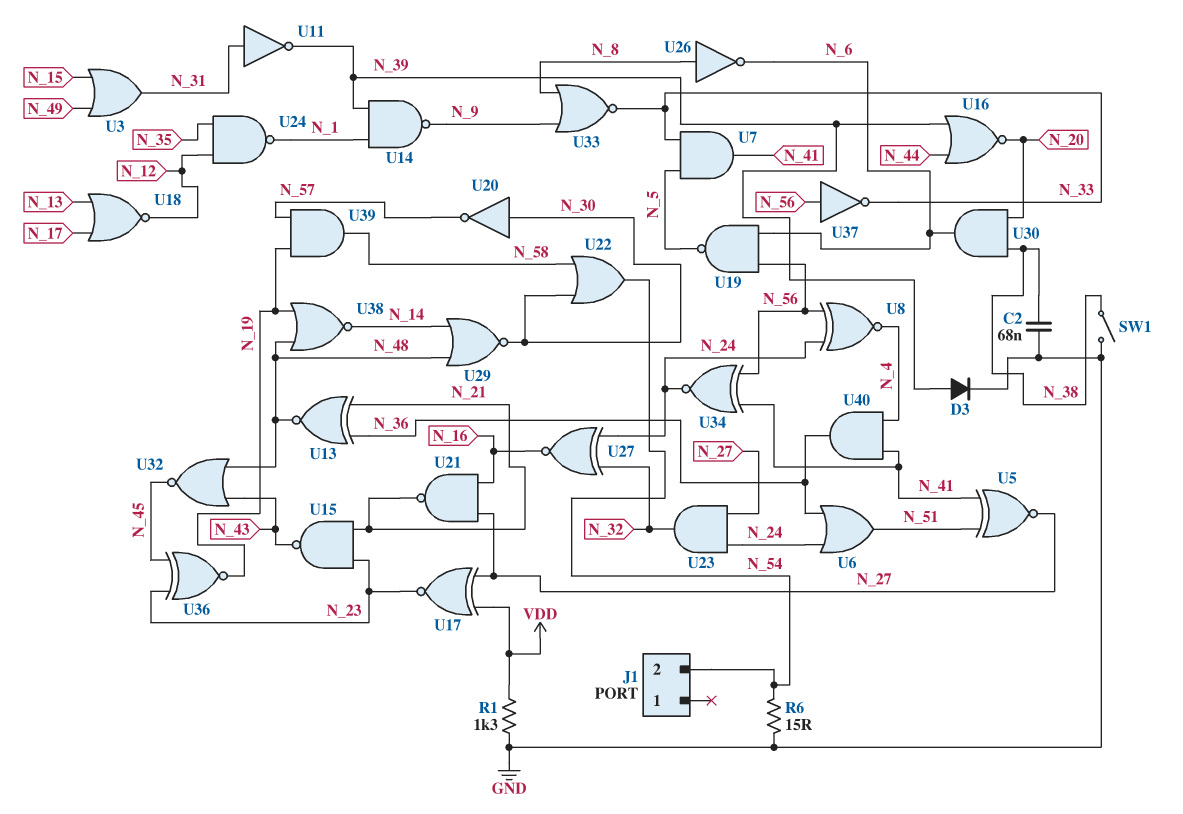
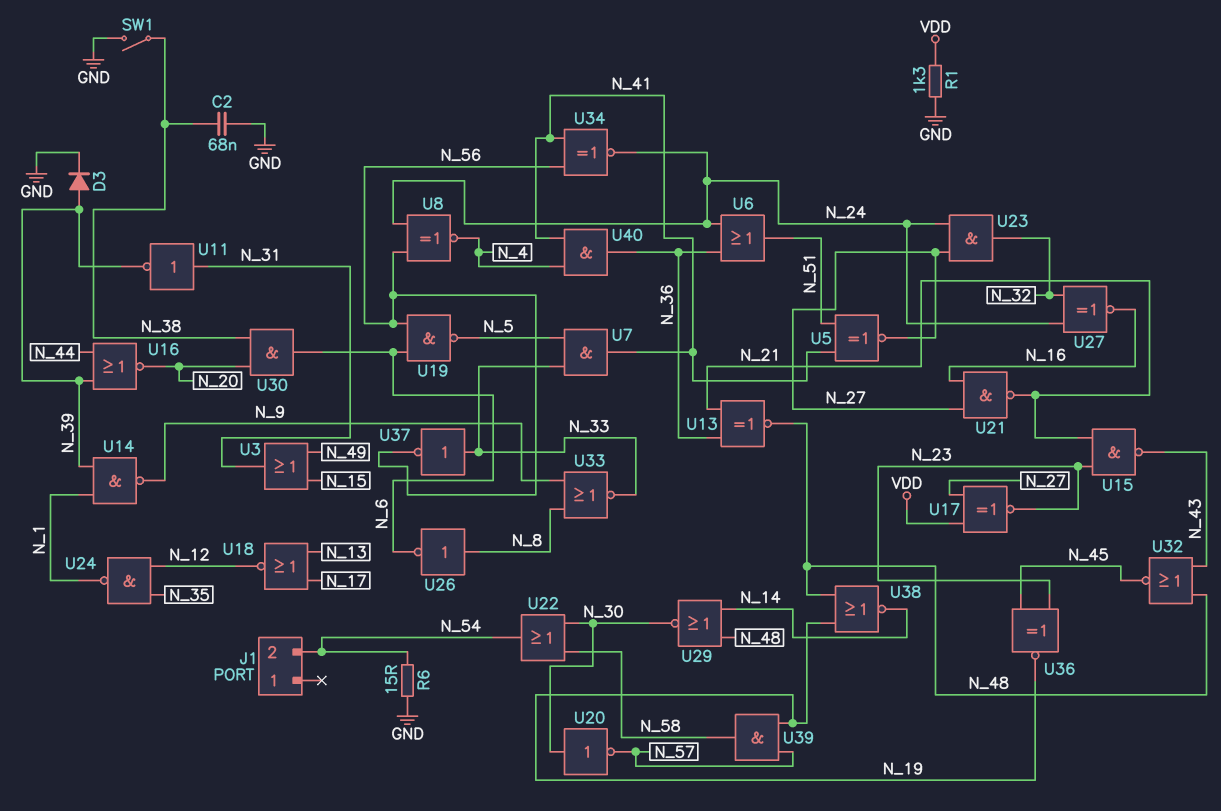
U37: NOT (in N_56, out N_33) -> NOT (in N_33, out N_56)

